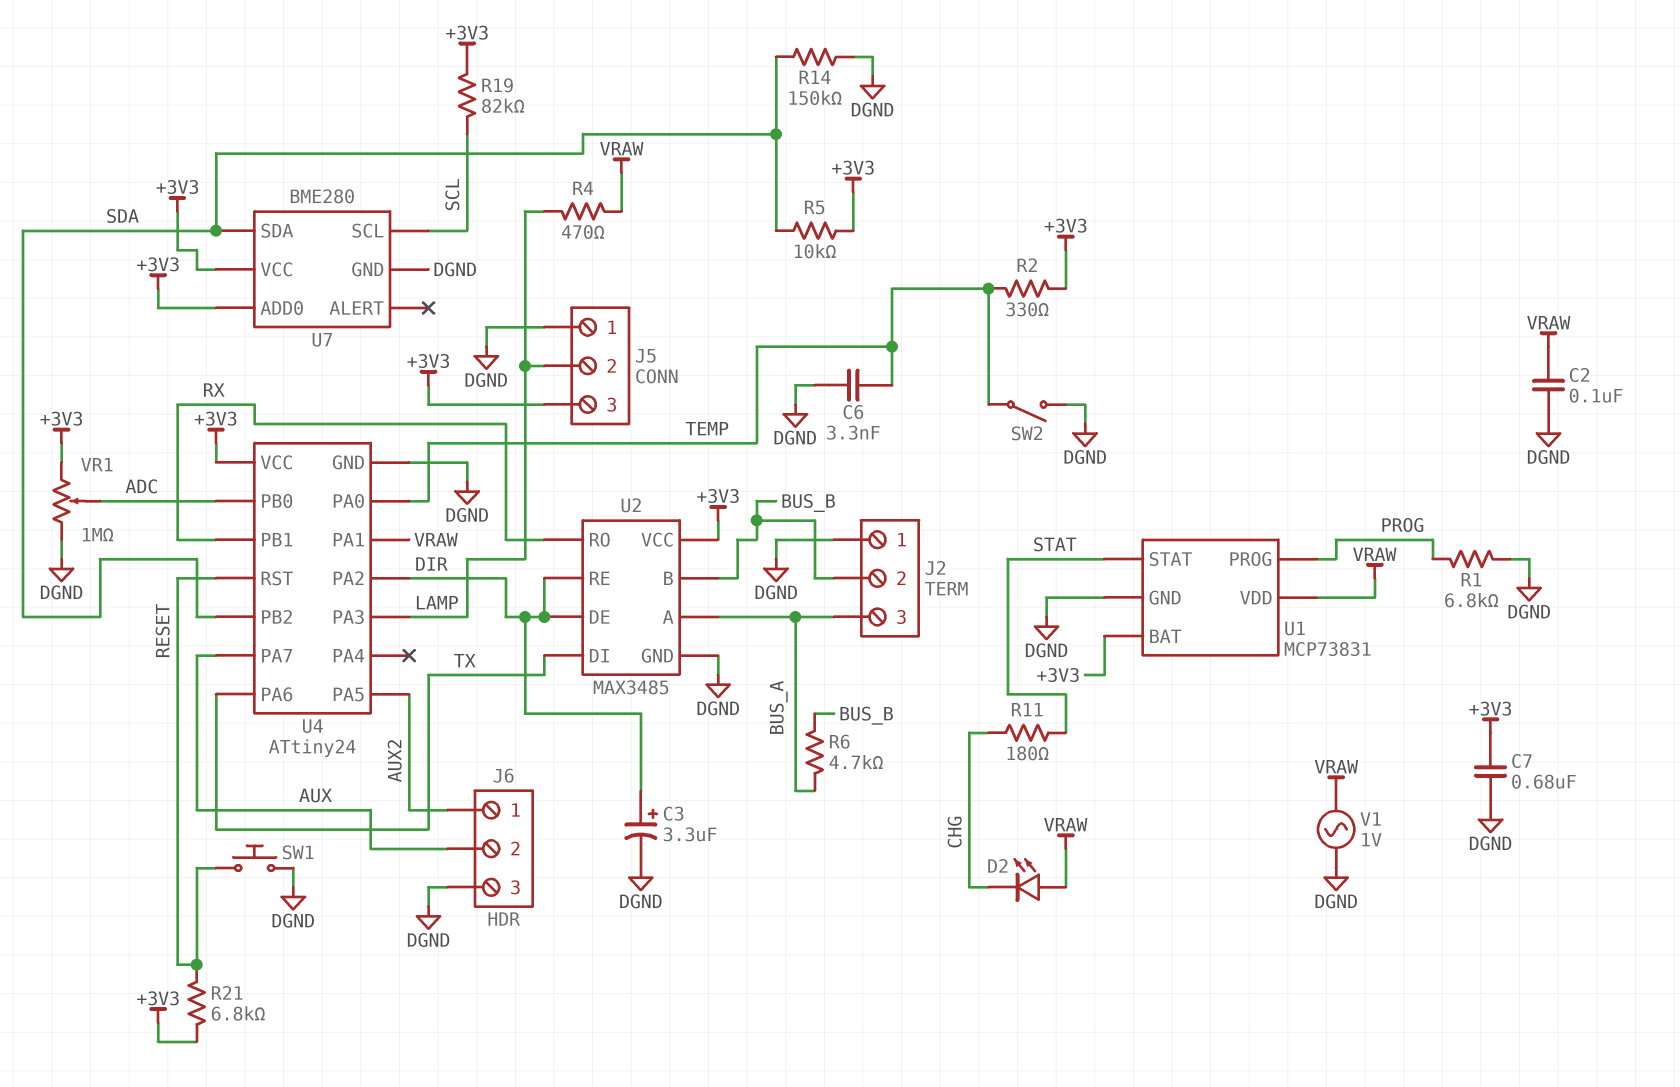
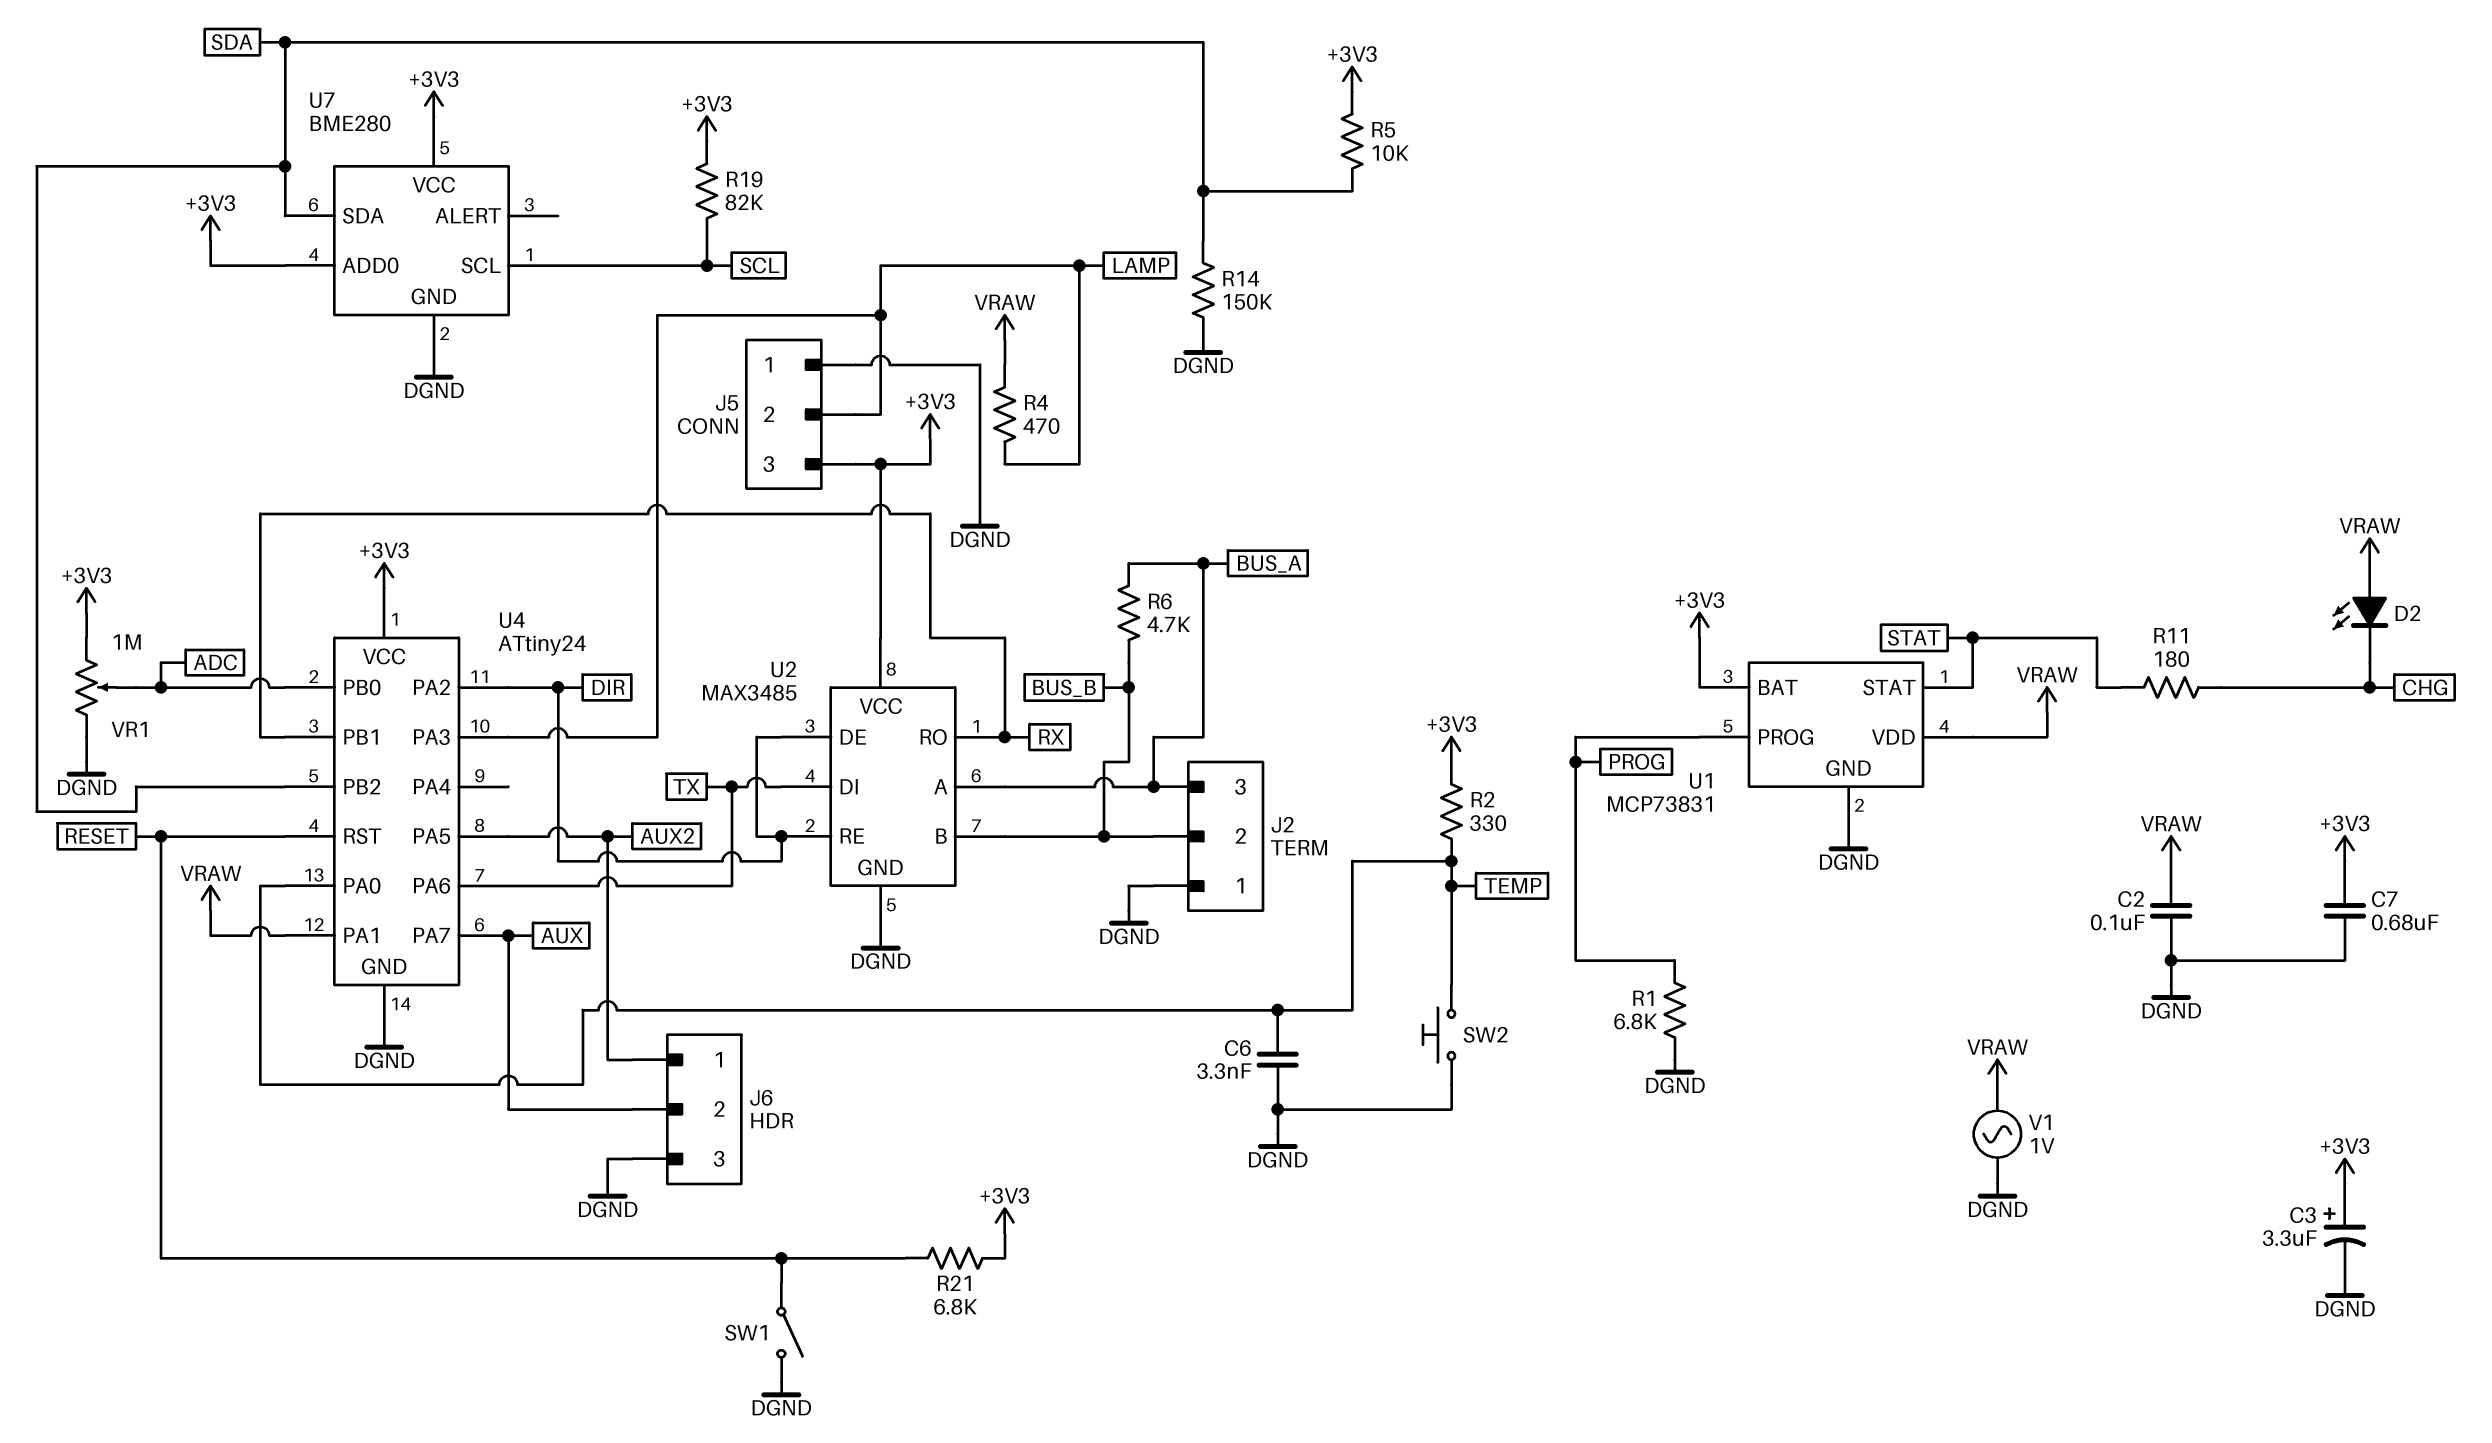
C3: 3.3uF (plus DIR, minus DGND) -> 3.3uF (plus +3V3, minus DGND)
SW1: button (DGND, RESET) -> switch (DGND, RESET)
SW2: switch (DGND, TEMP) -> button (DGND, TEMP)

